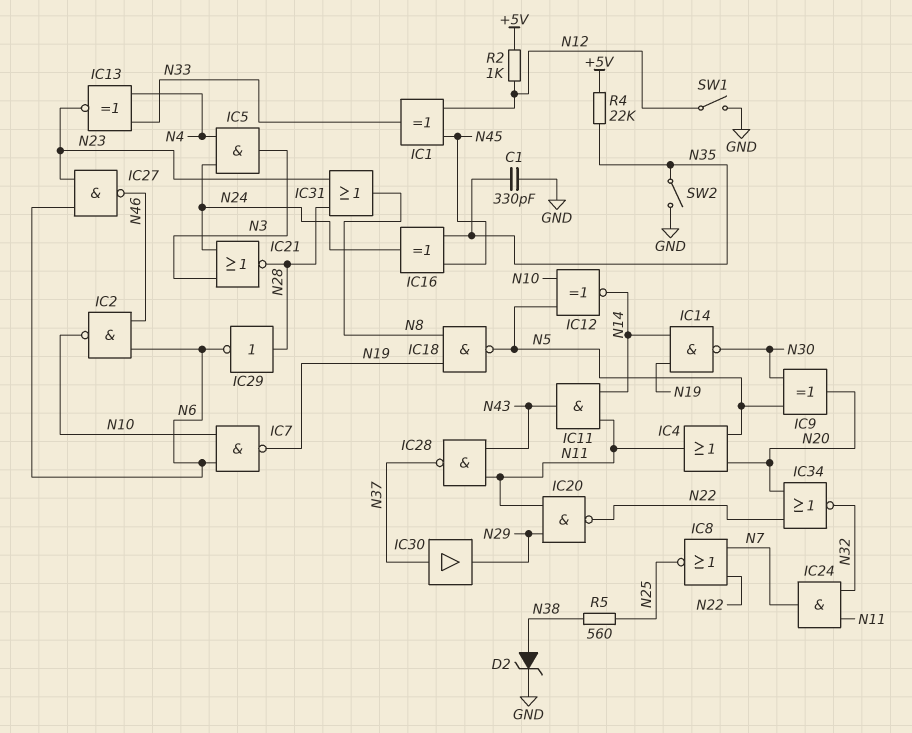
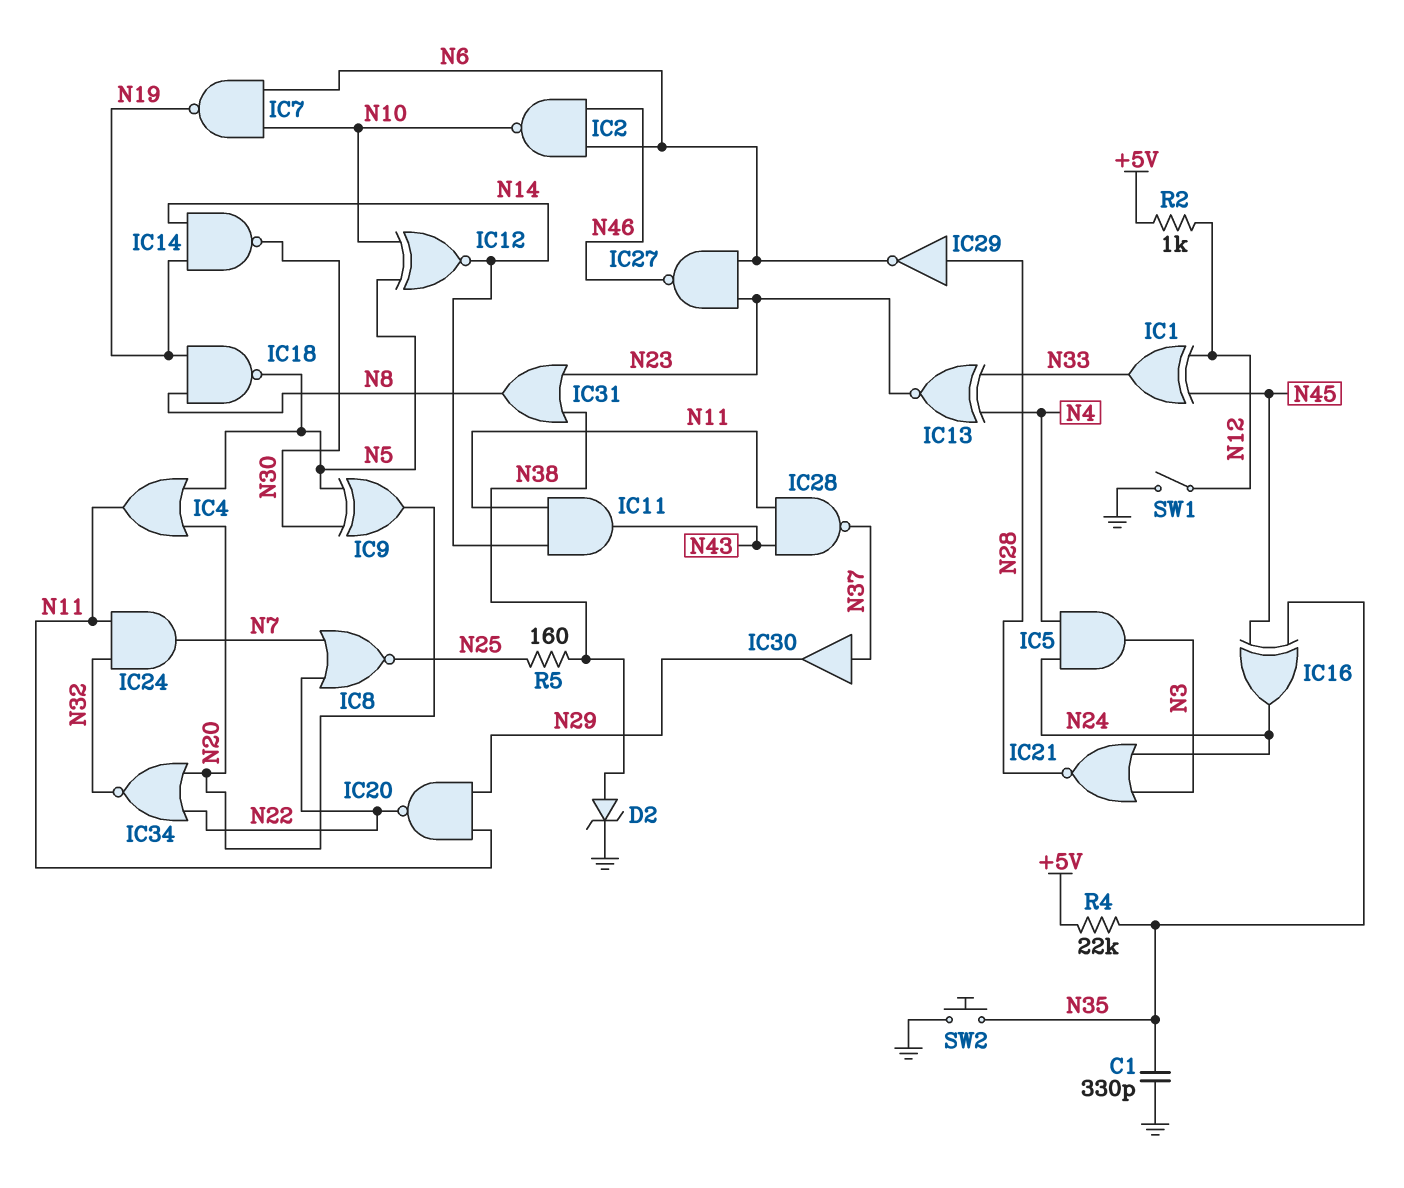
IC31: OR (in N23, in N28, out N8) -> OR (in N23, in N38, out N8)
R5: 560 (N25, N38) -> 160 (N25, N38)
SW2: switch (GND, N35) -> button (GND, N35)

